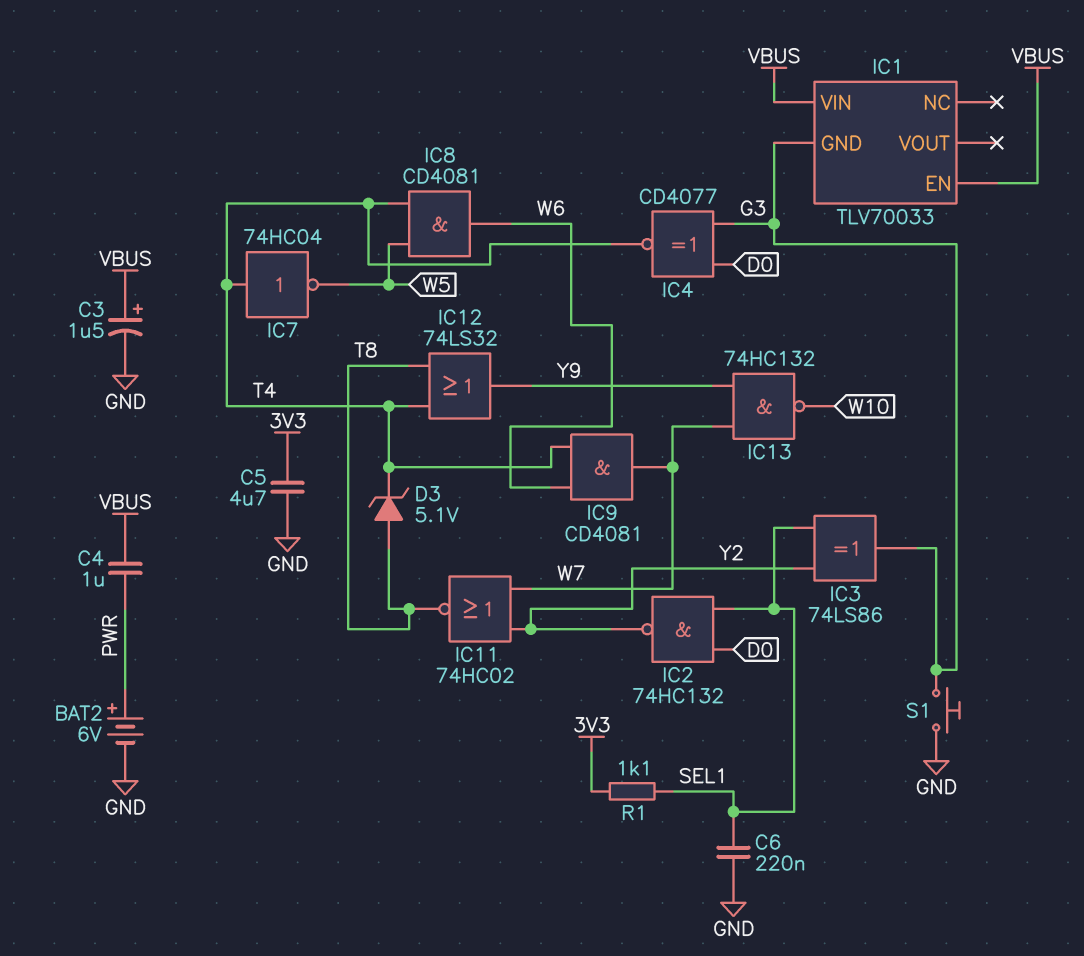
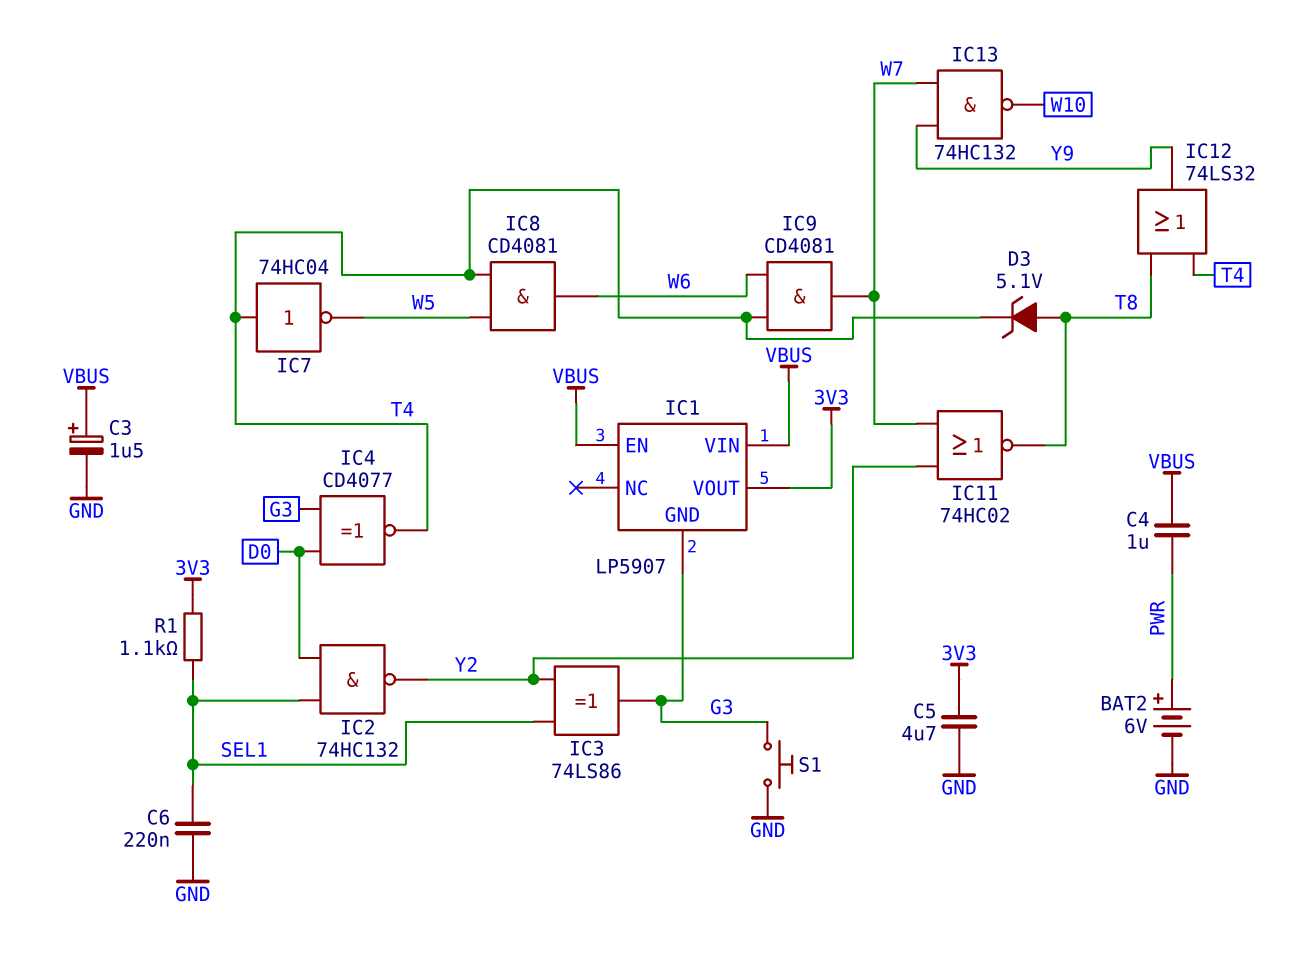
IC1: TLV70033 -> LP5907
IC1 pin VOUT: none -> 3V3

